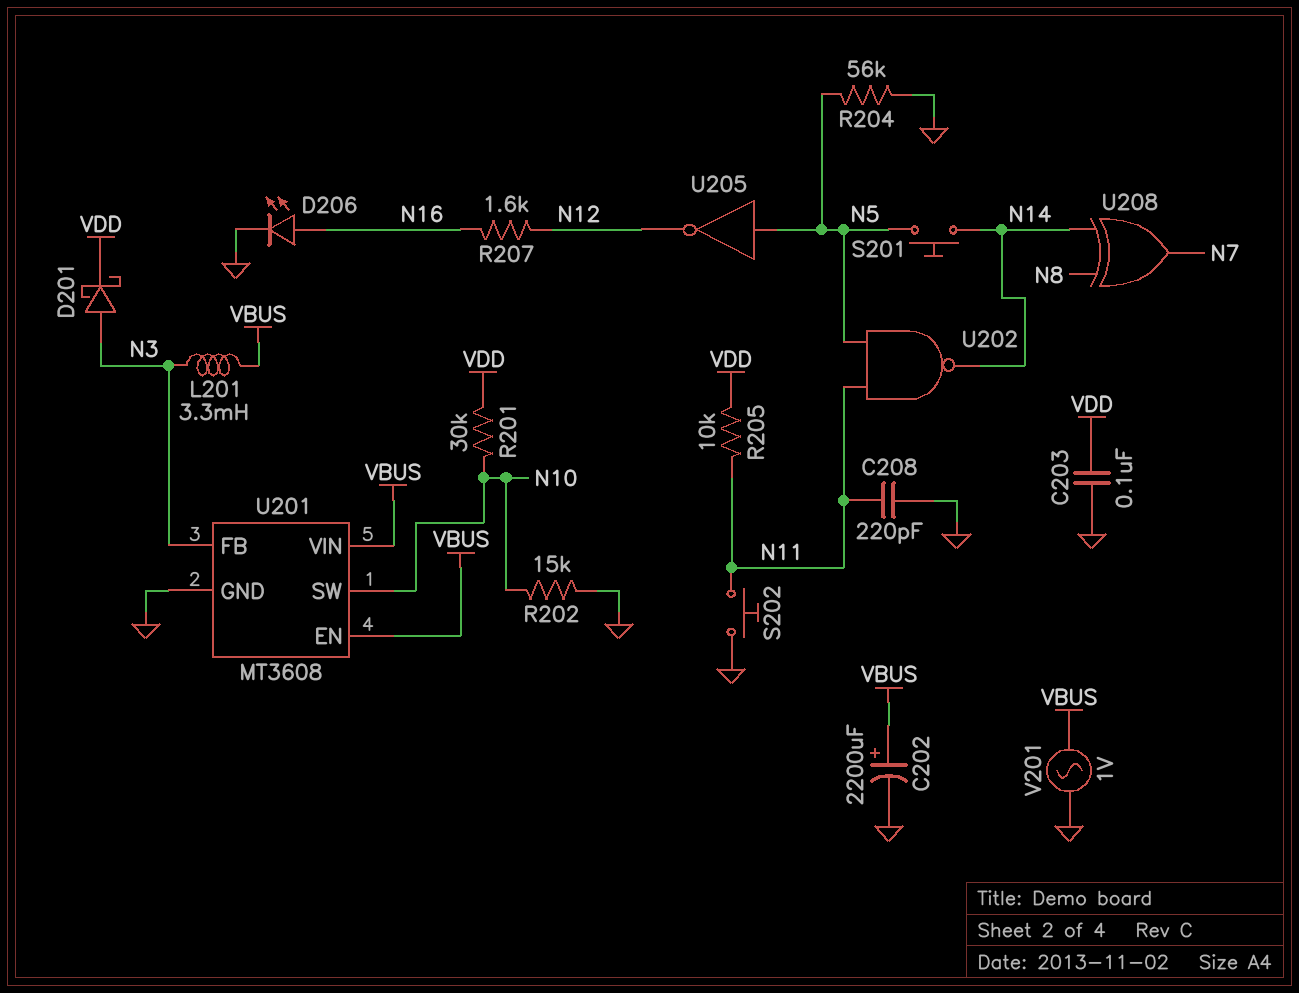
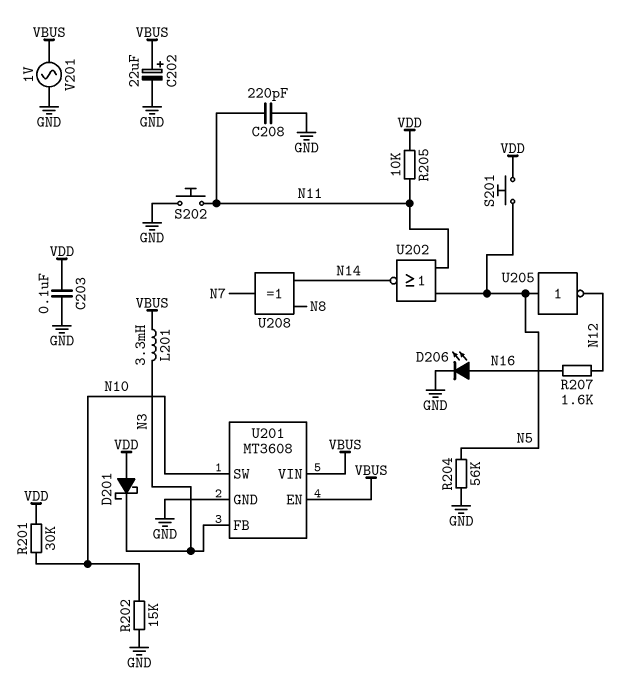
C202: 2200uF (plus VBUS, minus GND) -> 22uF (plus VBUS, minus GND)
D201: schottky (A N3, K VDD) -> schottky (A VDD, K N3)
S201: button (N5, N14) -> button (N5, VDD)
U202: NAND (in N5, in N11, out N14) -> NOR (in N5, in N11, out N14)

